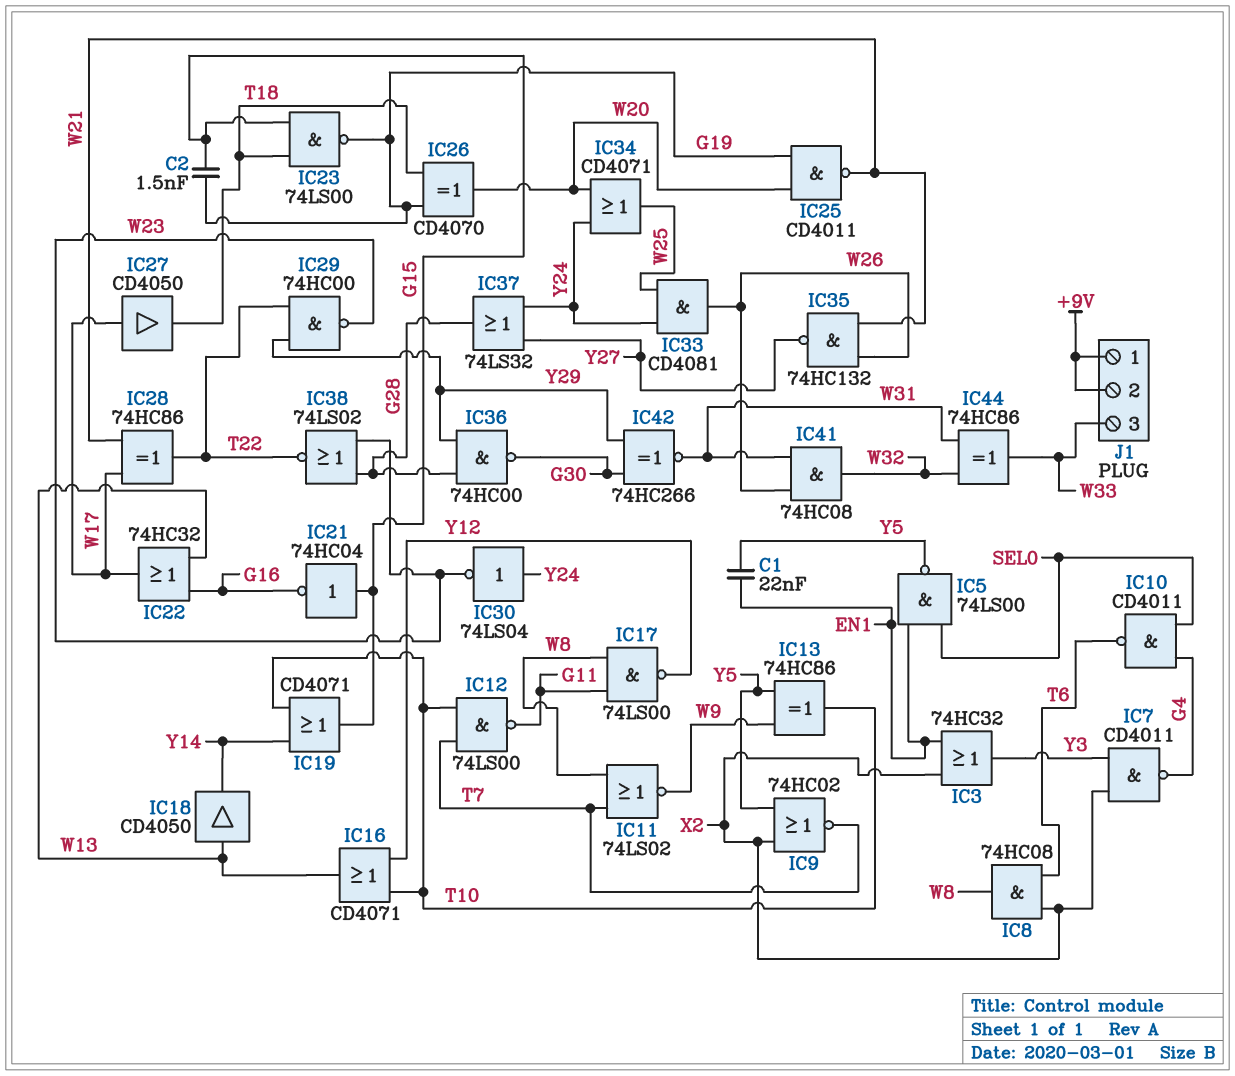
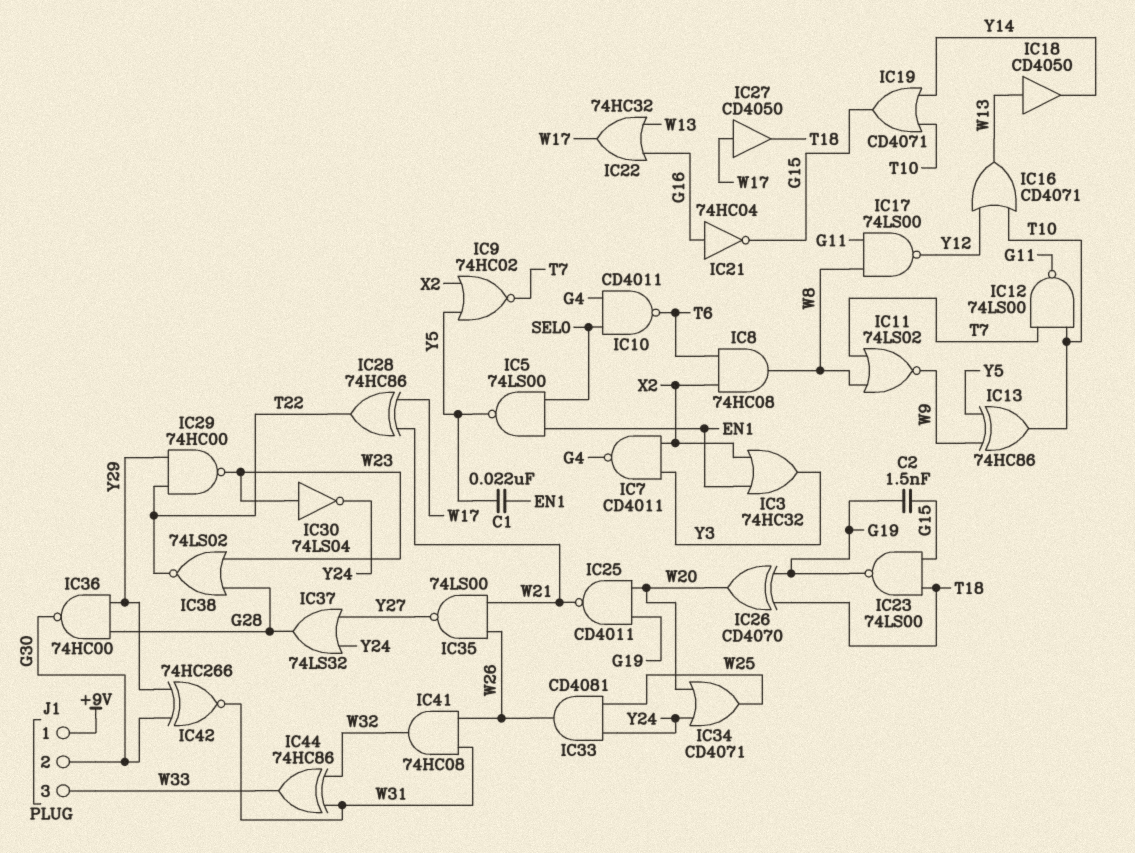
IC21: NOT 74HC04 (in G15, out G16) -> NOT 74HC04 (in G16, out G15)
IC30: NOT 74LS04 (in Y24, out W23) -> NOT 74LS04 (in W23, out Y24)
IC35: NAND 74HC132 (in W21, in W26, out Y27) -> NAND 74LS00 (in W21, in W26, out Y27)
J1 pin 2: +9V -> G30

